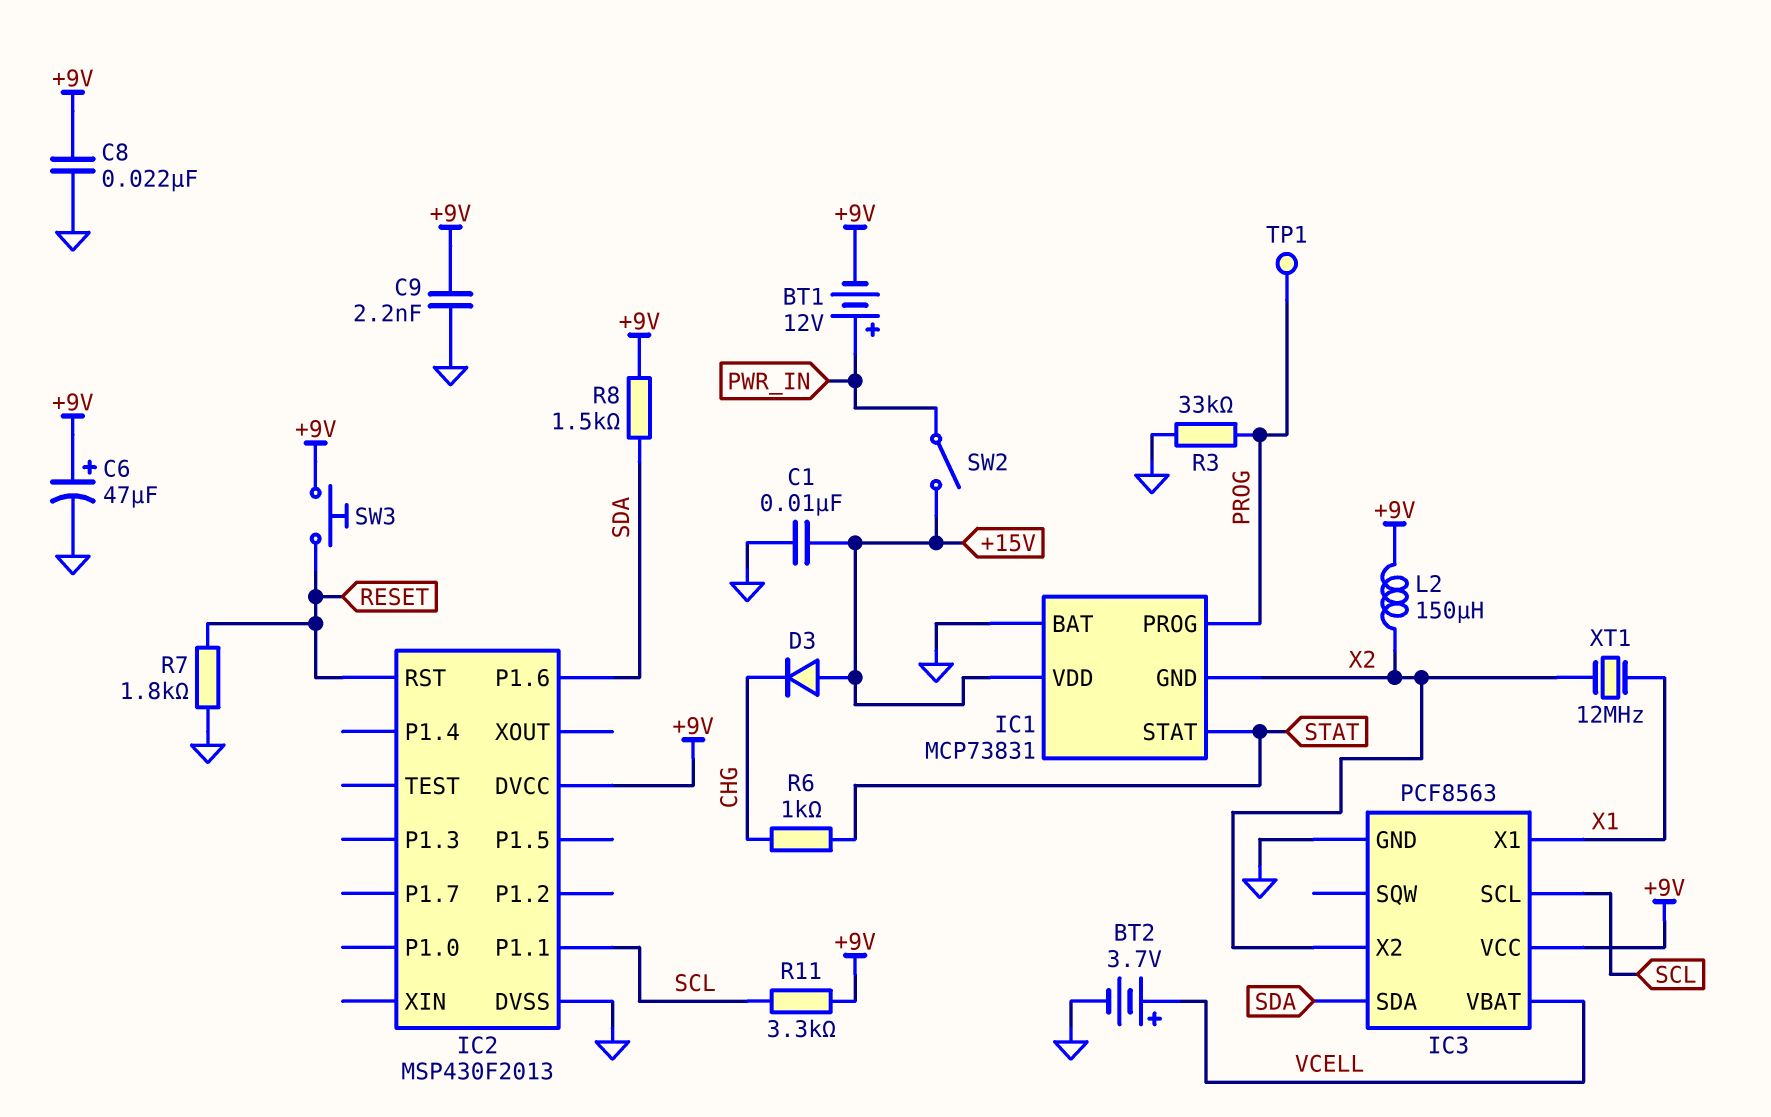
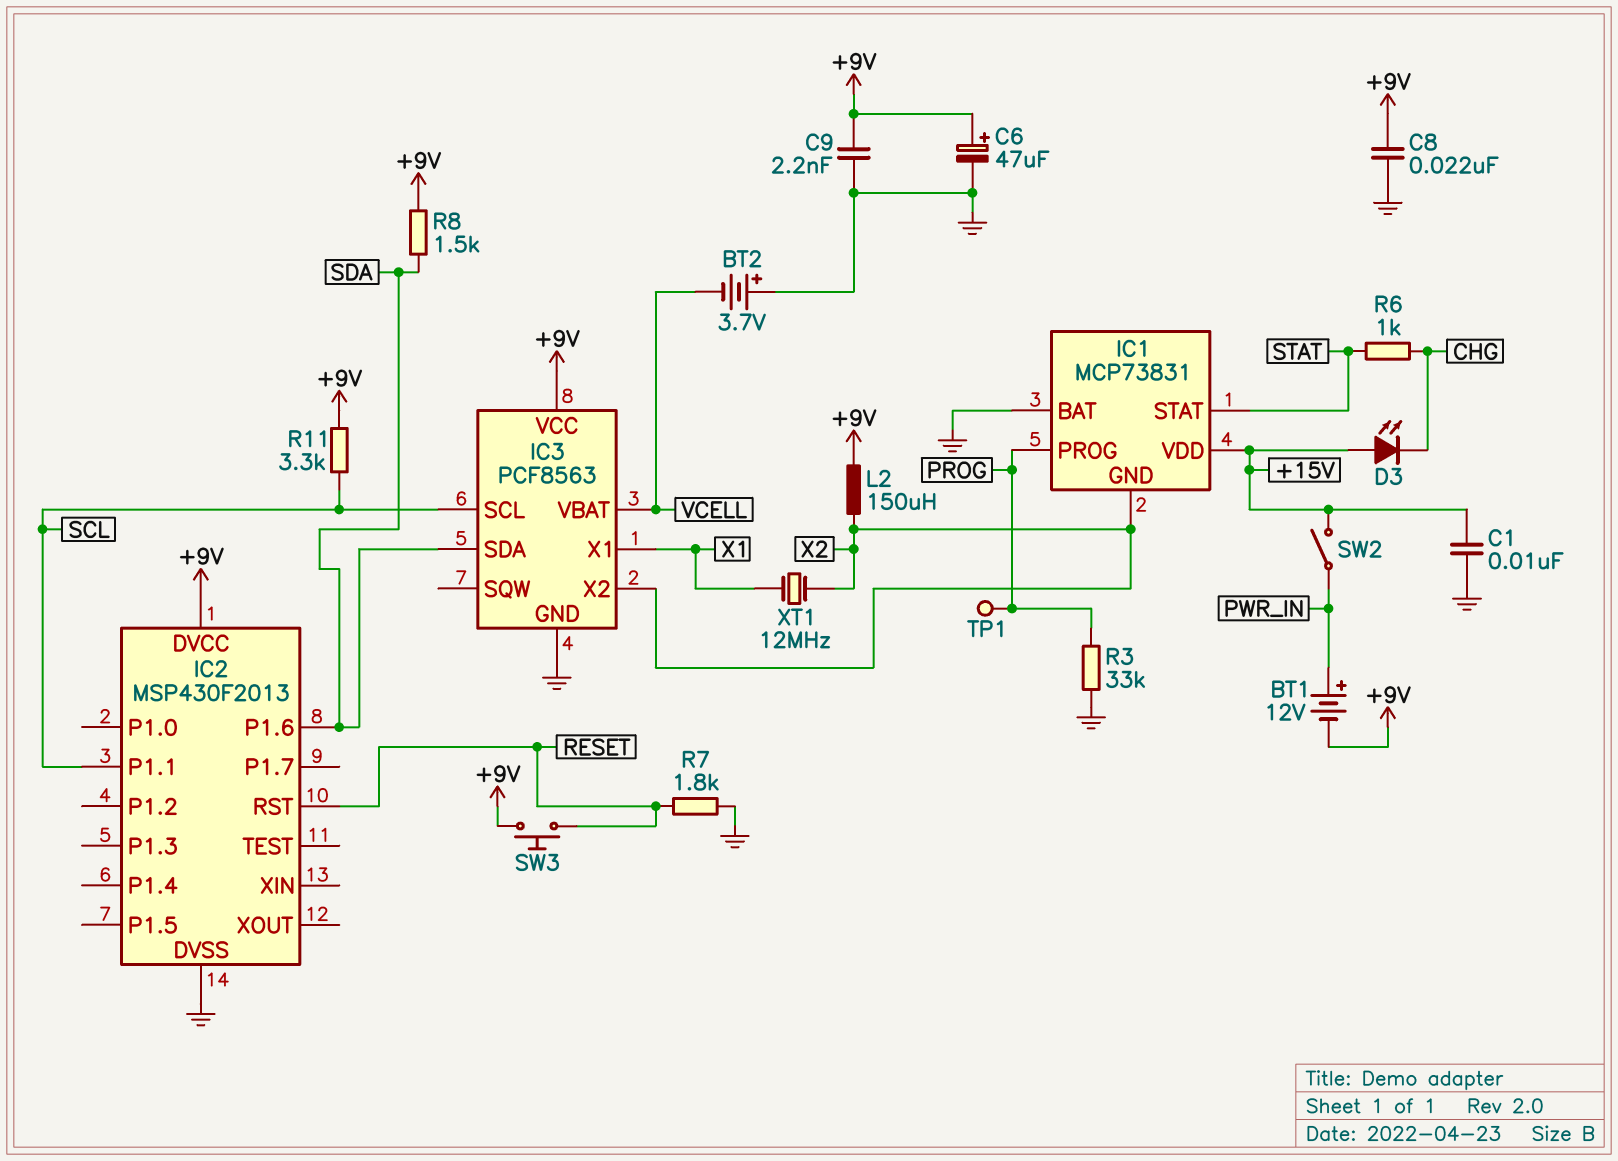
BT2: 3.7V (plus VCELL, minus GND) -> 3.7V (plus GND, minus VCELL)
D3: diode (A +15V, K CHG) -> LED (A +15V, K CHG)

